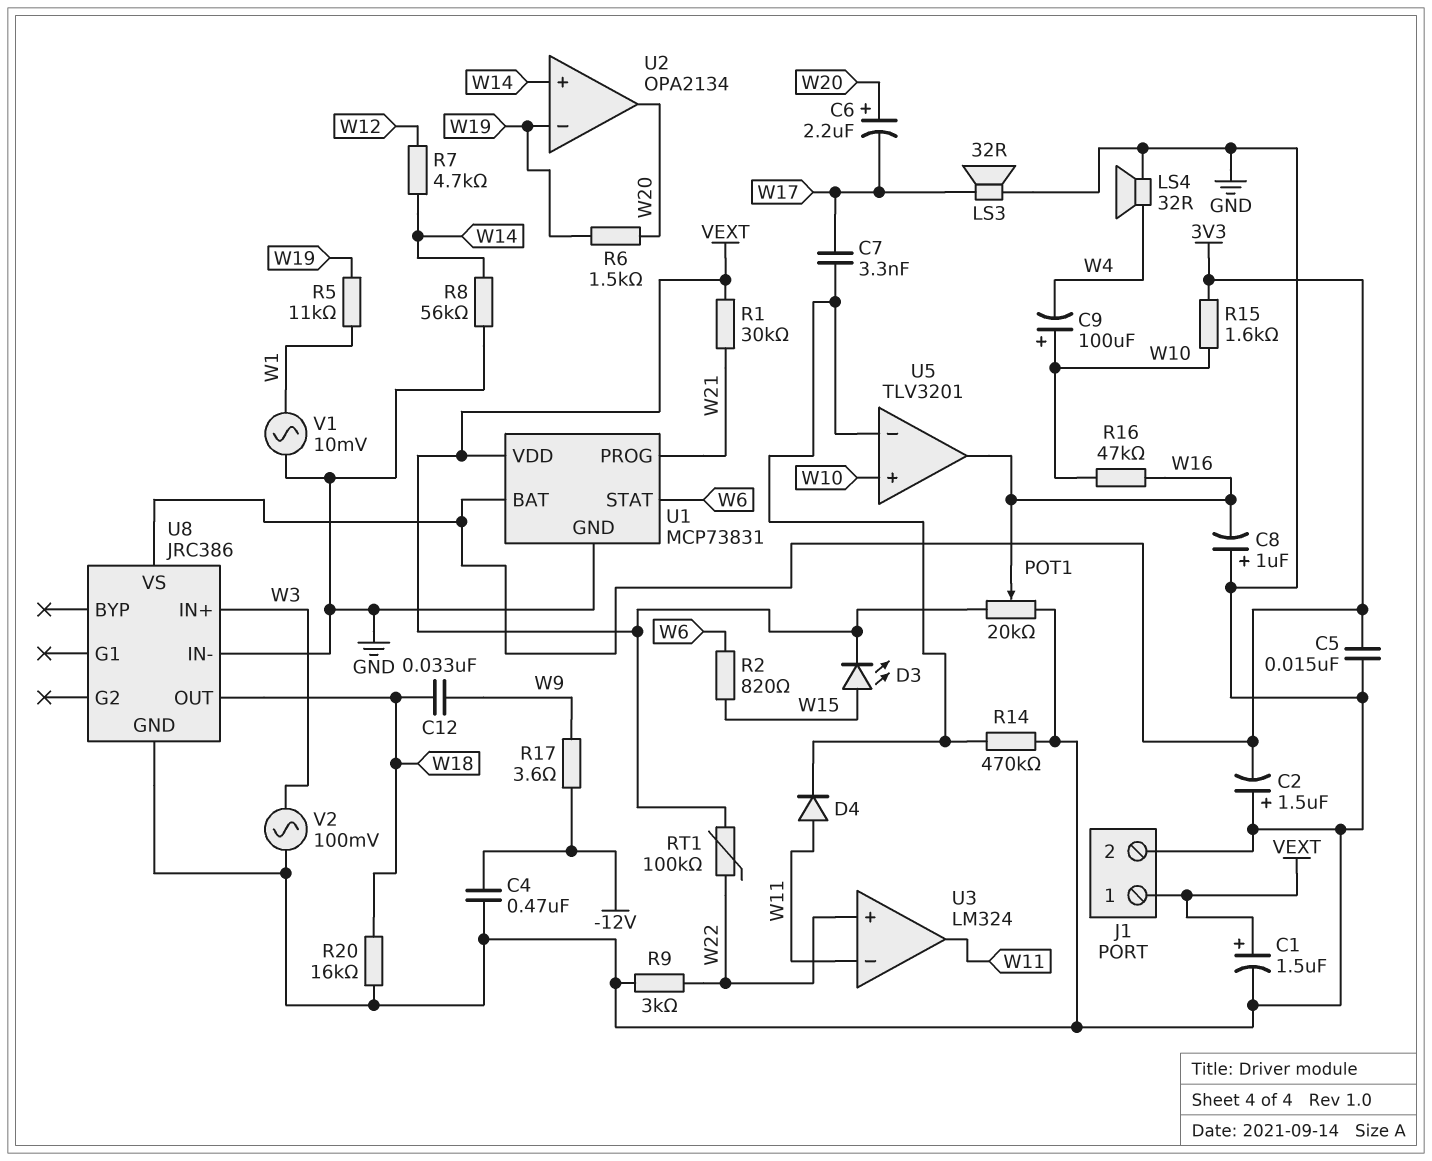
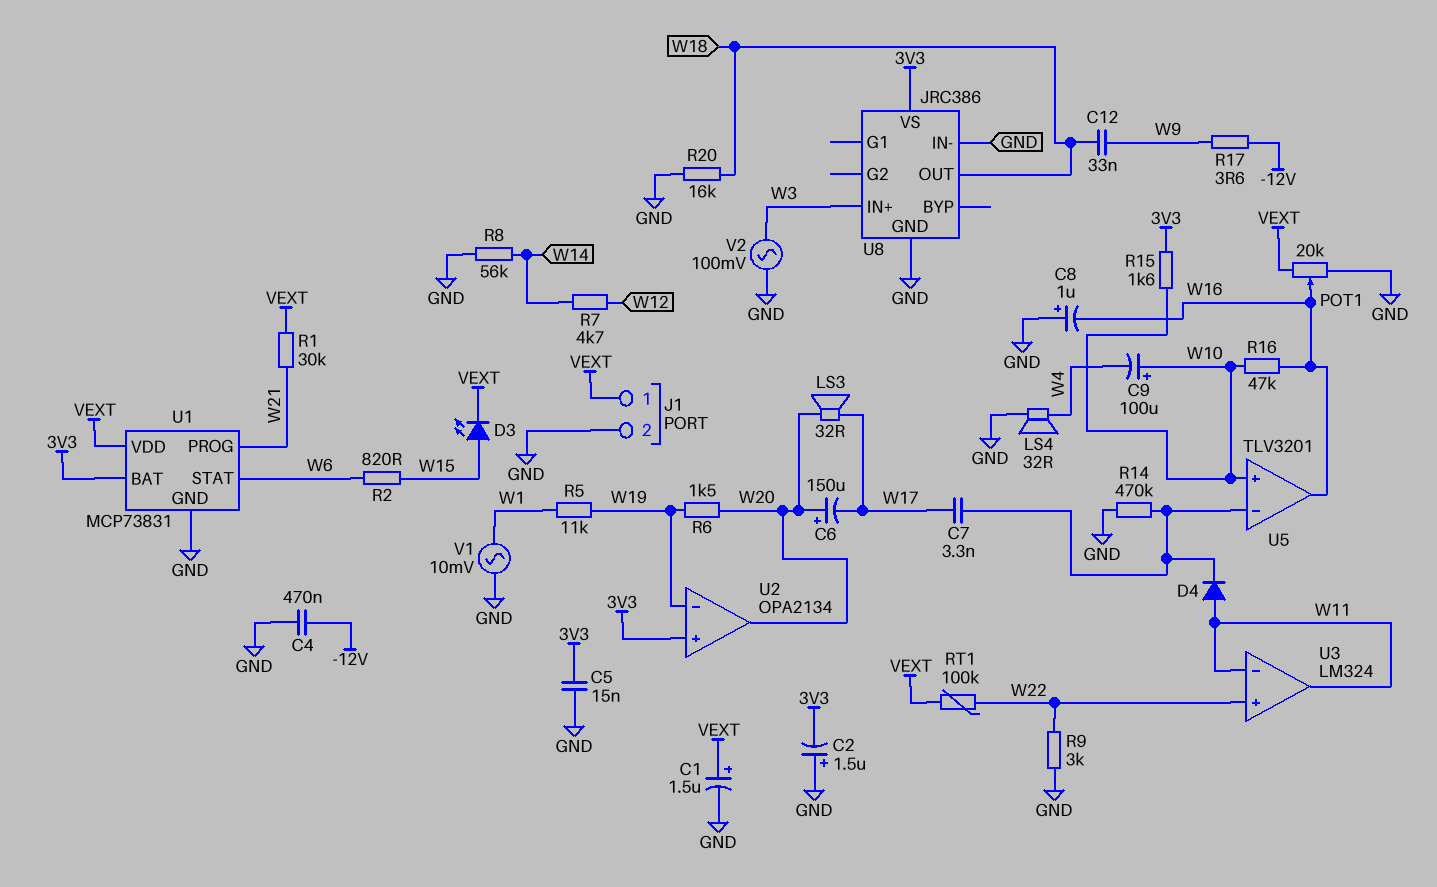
C6: 2.2uF (plus W20, minus W17) -> 150uF (plus W20, minus W17)
LS3: speaker 32R (GND, W17) -> speaker 32R (W17, W20)
U2 pin in+: W14 -> 3V3

